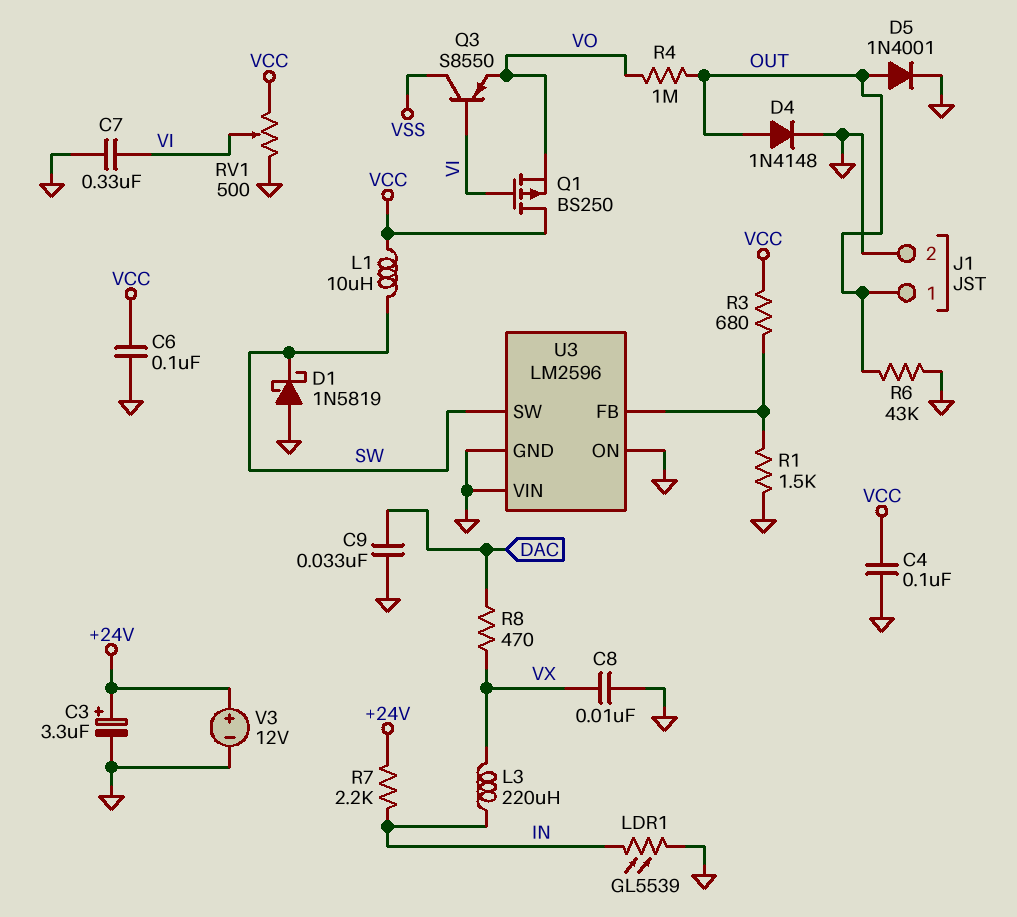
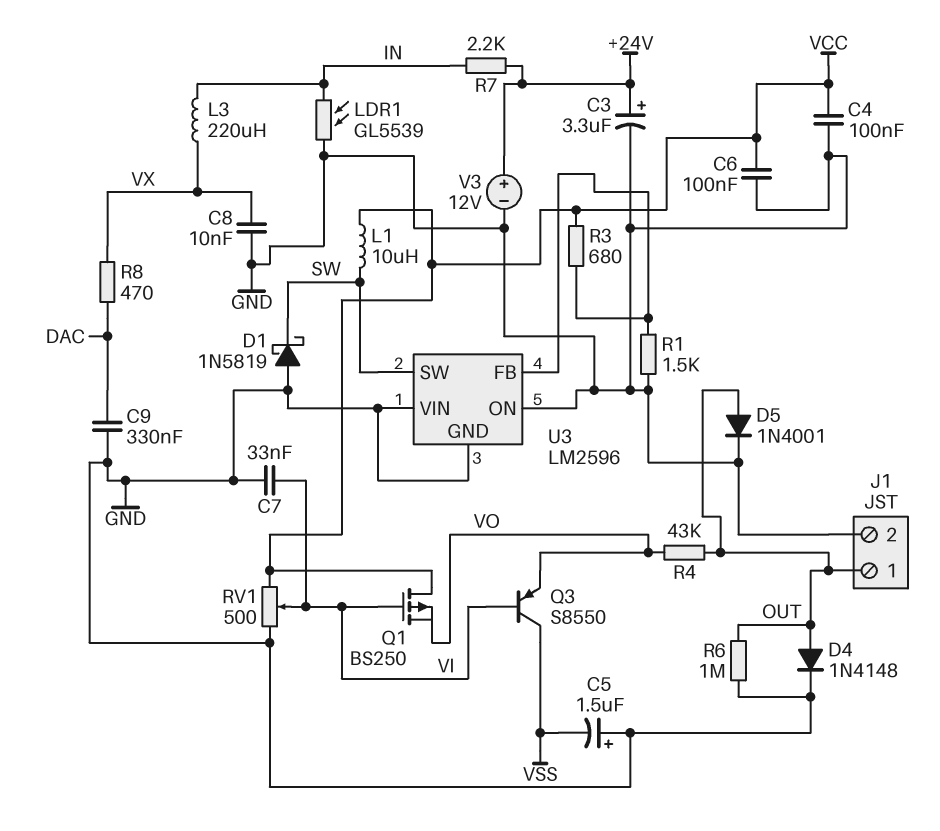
C5: none -> 1.5uF (plus GND, minus VSS)
C7: 330nF (GND, VI) -> 33nF (GND, VI)
C9: 33nF (DAC, GND) -> 330nF (DAC, GND)
R4: 1M (OUT, VO) -> 43k (OUT, VO)
R6: 43k (GND, OUT) -> 1M (GND, OUT)

